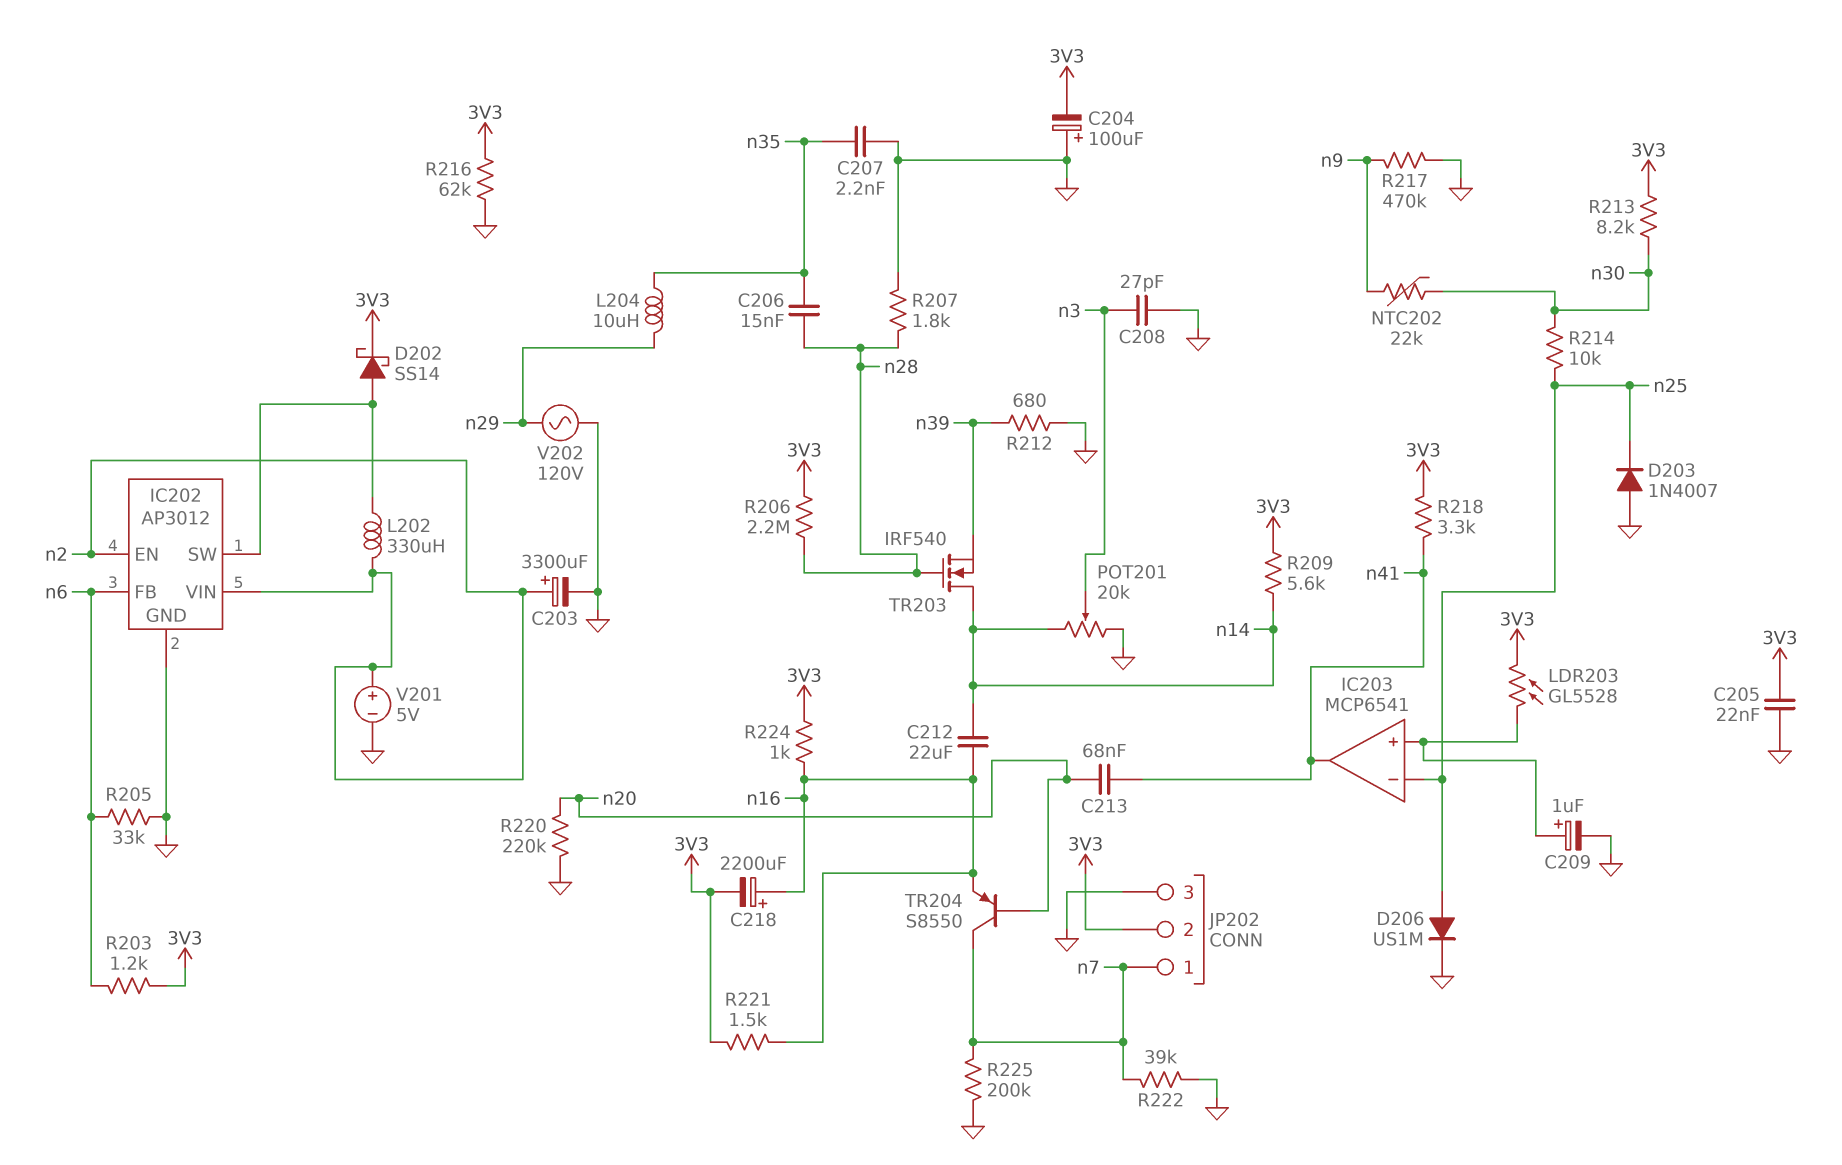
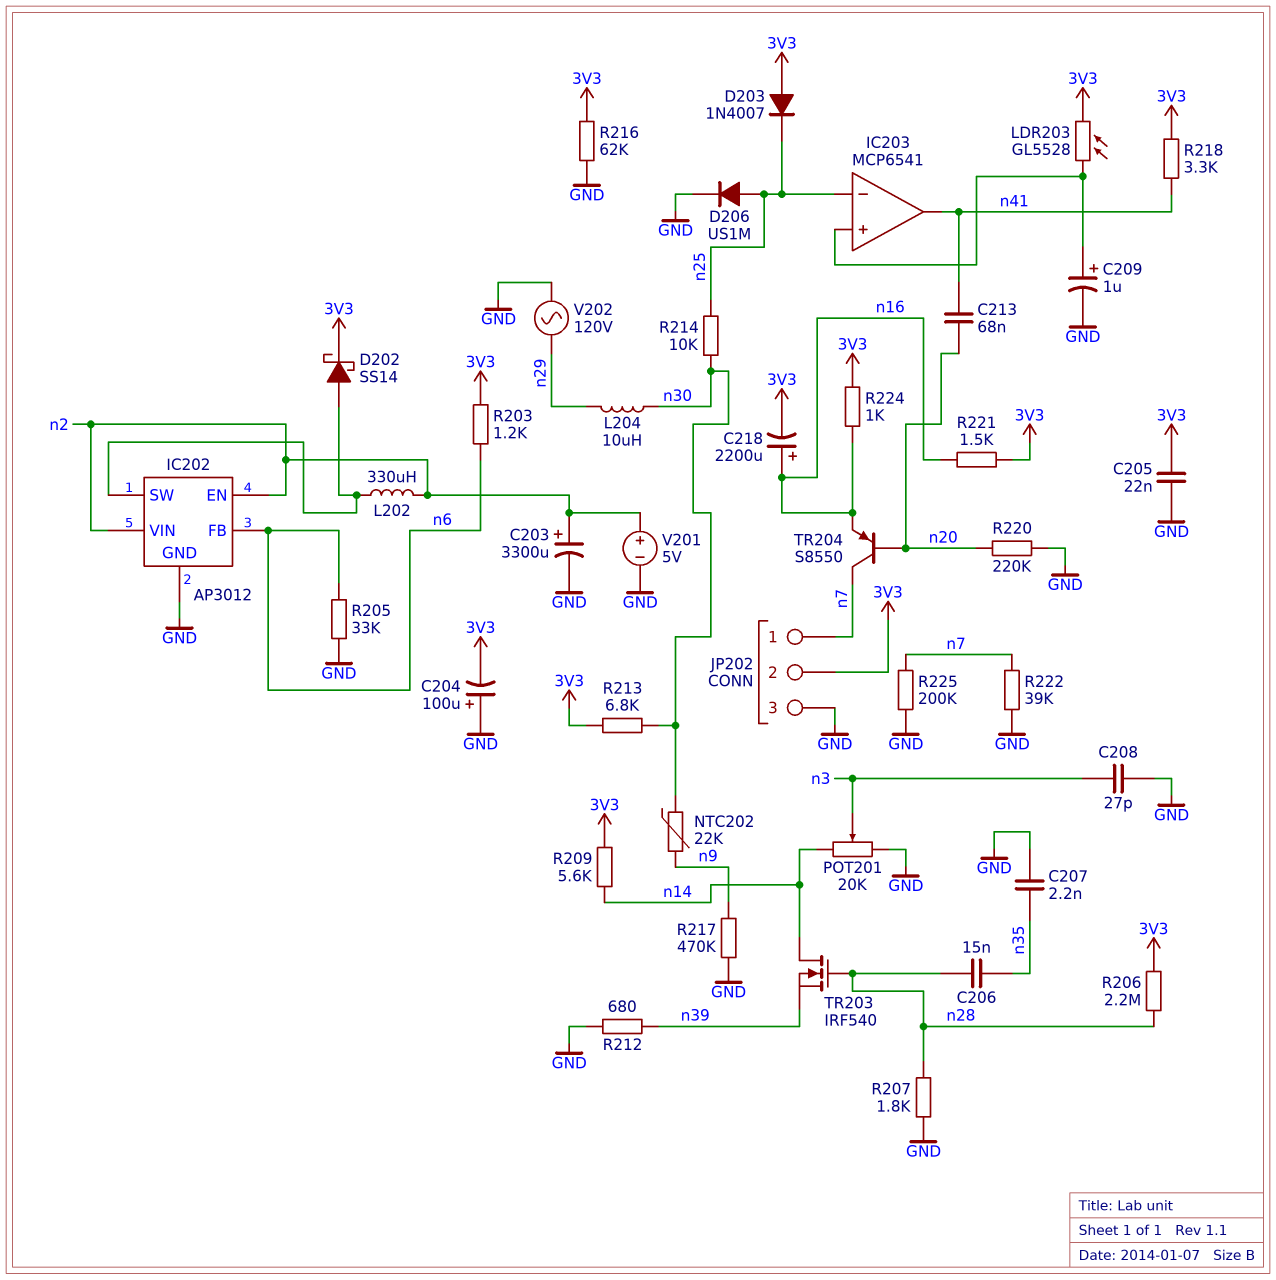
C212: 22uF (n14, n16) -> none
D203: diode 1N4007 (A GND, K n25) -> diode 1N4007 (A 3V3, K n25)
L204: 10uH (n29, n35) -> 10uH (n29, n30)
R213: 8.2k (3V3, n30) -> 6.8k (3V3, n30)

